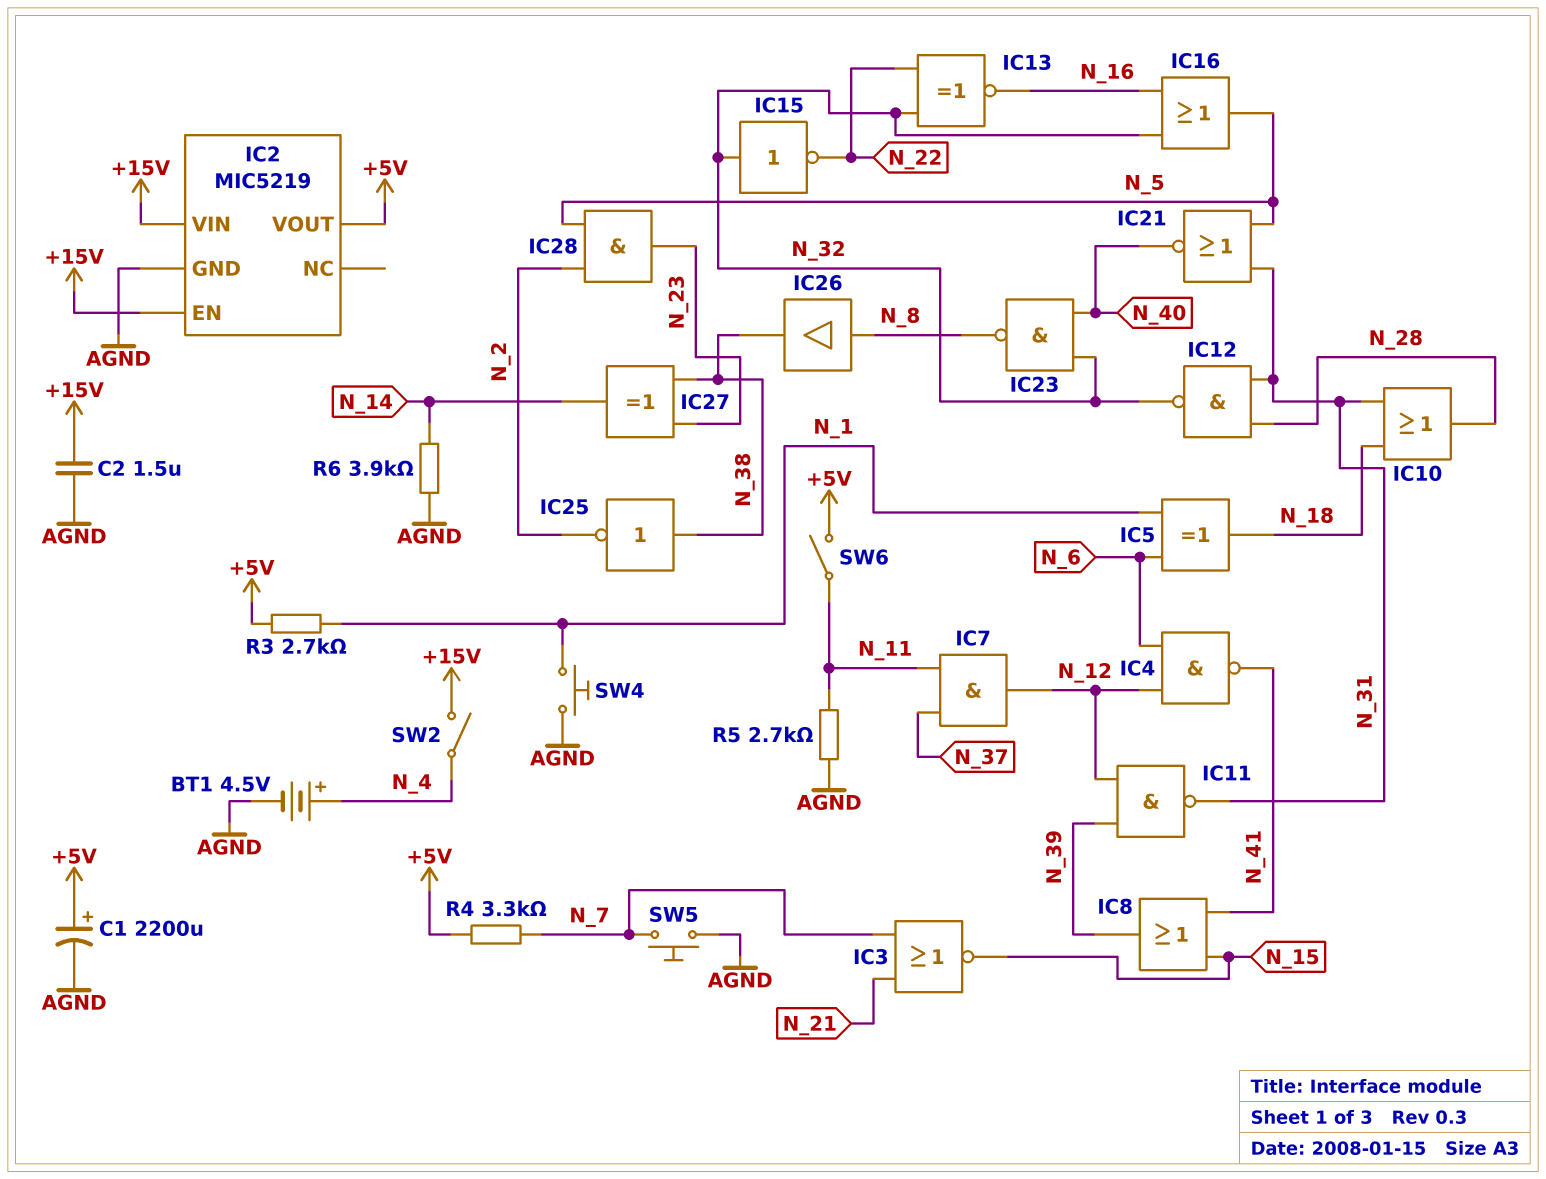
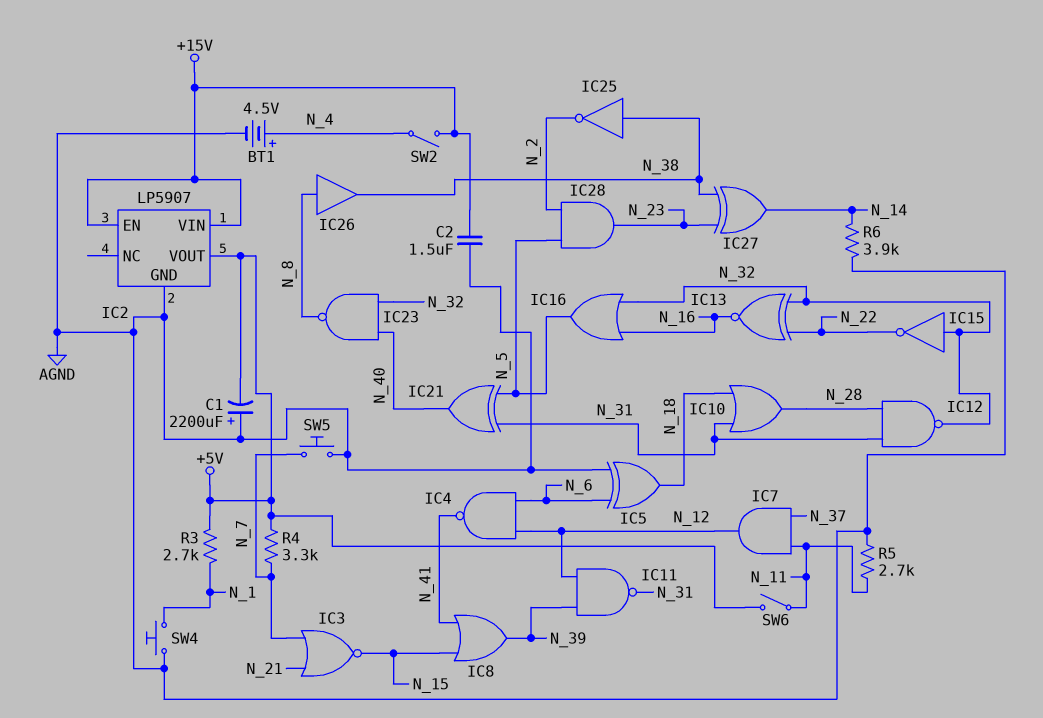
C1: 2200uF (plus +5V, minus AGND) -> 2200uF (plus AGND, minus +5V)
IC2: MIC5219 -> LP5907
IC5: XOR (in N_1, in N_6, out N_18) -> XOR (in AGND, in N_6, out N_18)
IC21: NOR (in N_5, in N_31, out N_40) -> XOR (in N_5, in N_31, out N_40)

